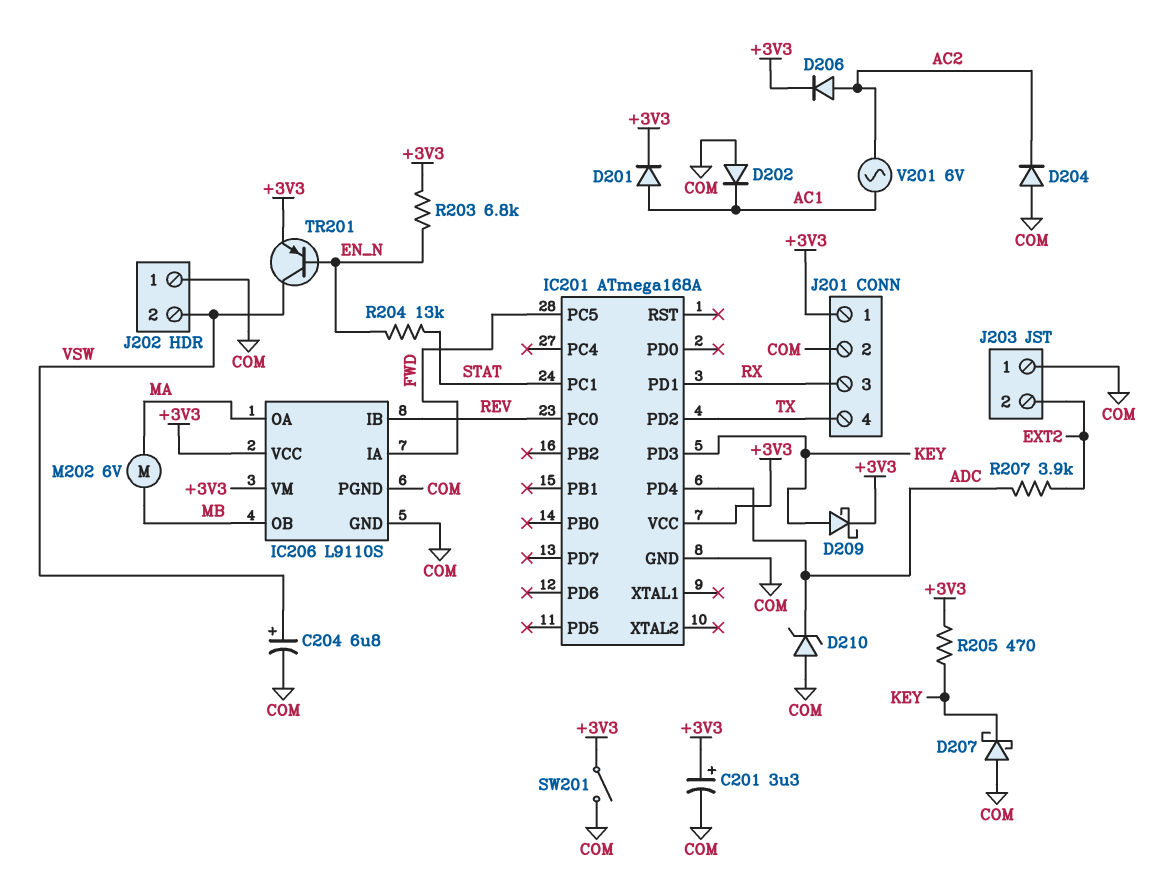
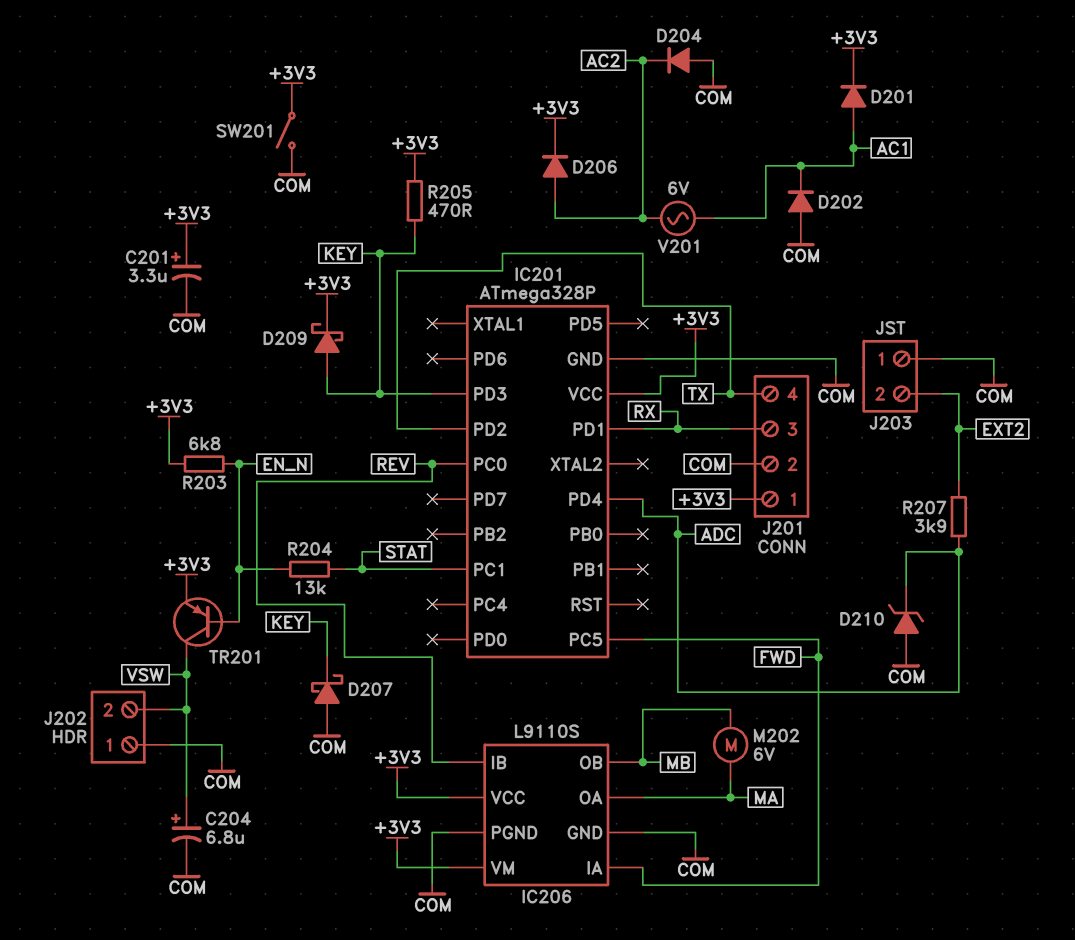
IC201: ATmega168A -> ATmega328P

